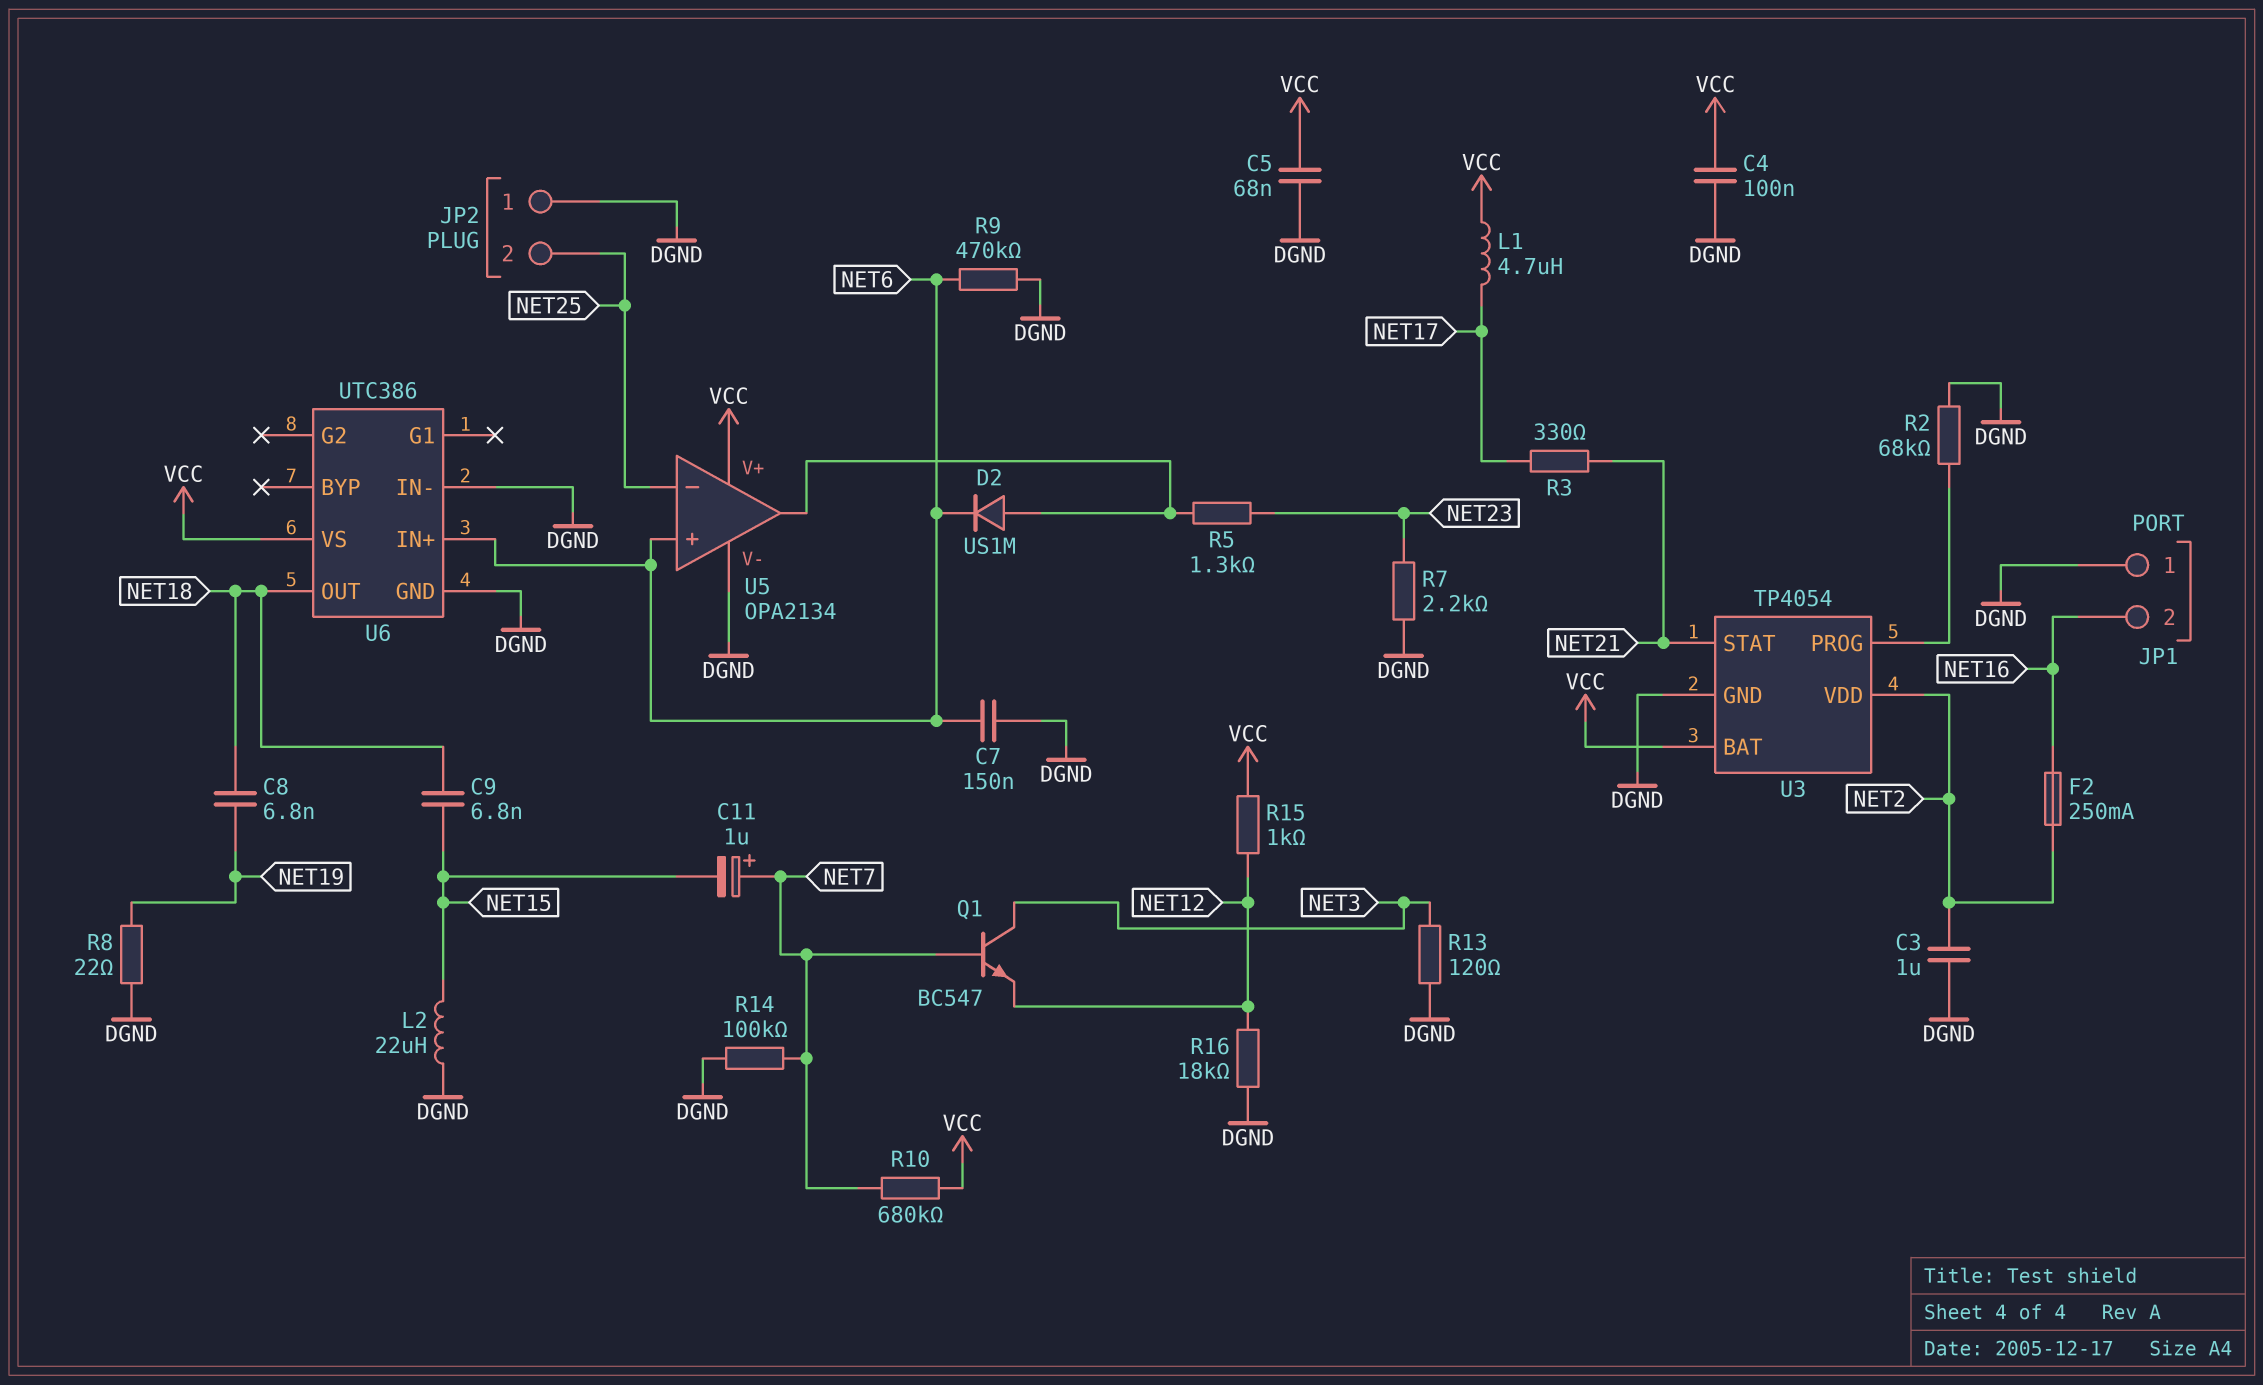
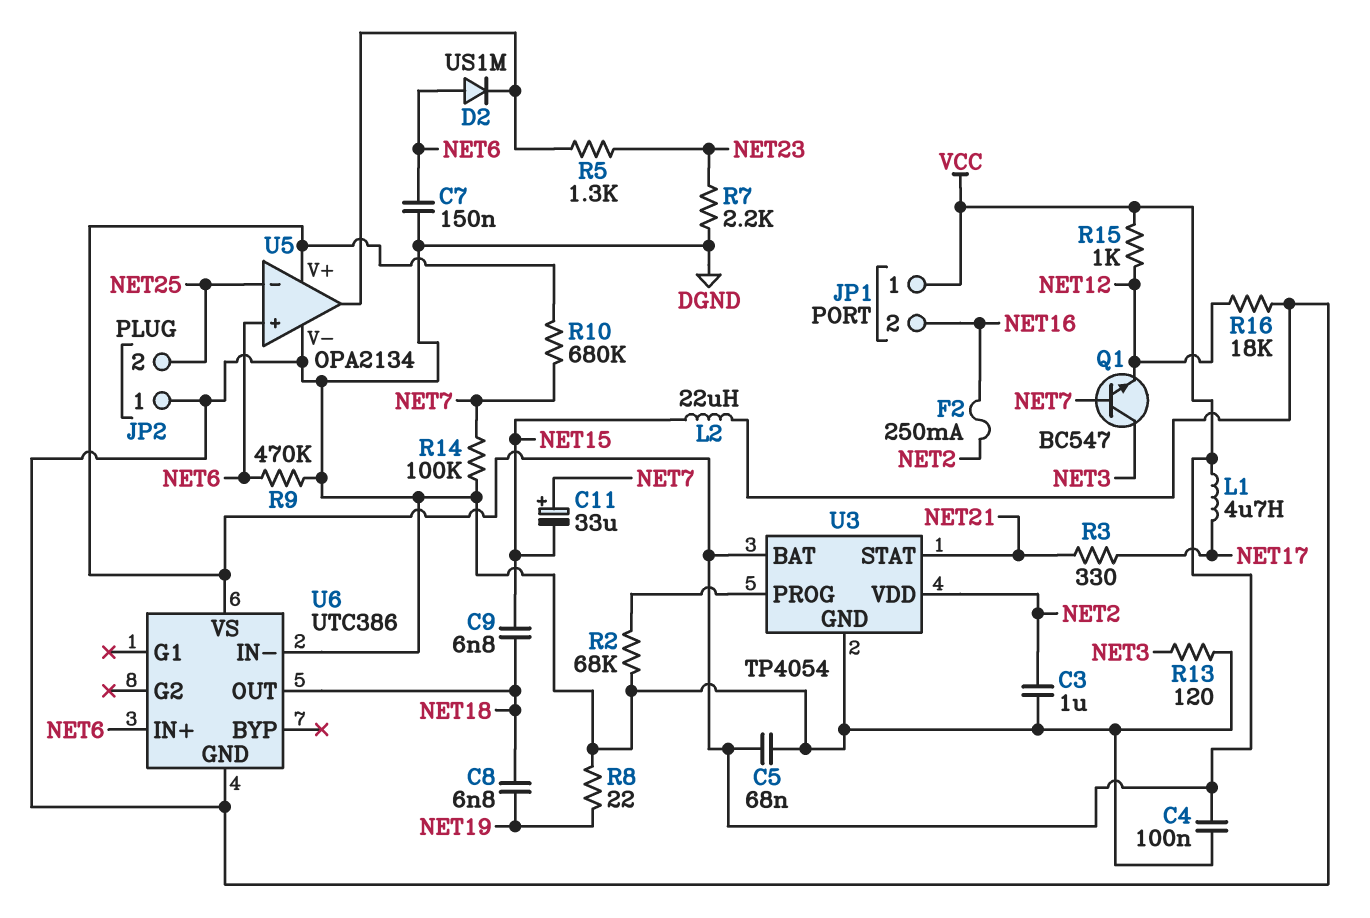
C11: 1uF (plus NET7, minus NET15) -> 33uF (plus NET7, minus NET15)
D2: diode US1M (A U5/out, K NET6) -> diode US1M (A NET6, K U5/out)
JP1 pin 1: DGND -> VCC

